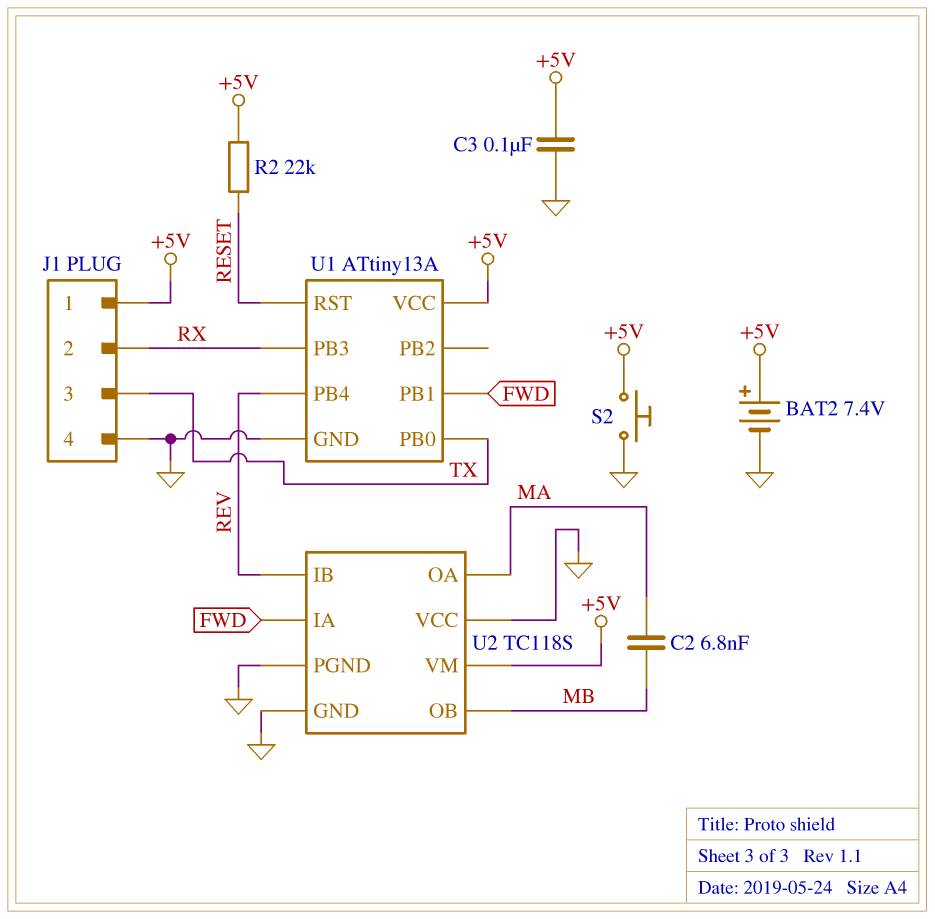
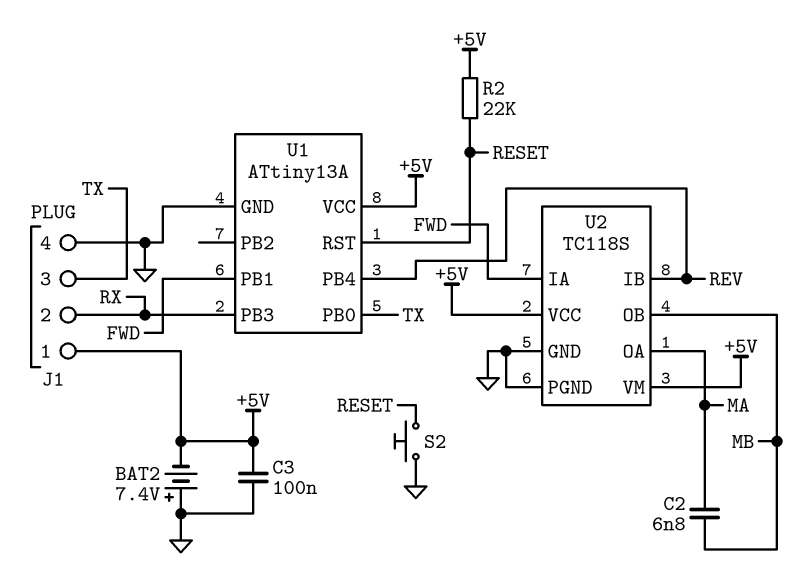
BAT2: 7.4V (plus +5V, minus GND) -> 7.4V (plus GND, minus +5V)
S2: button (+5V, GND) -> button (GND, RESET)
U2 pin VCC: GND -> +5V

